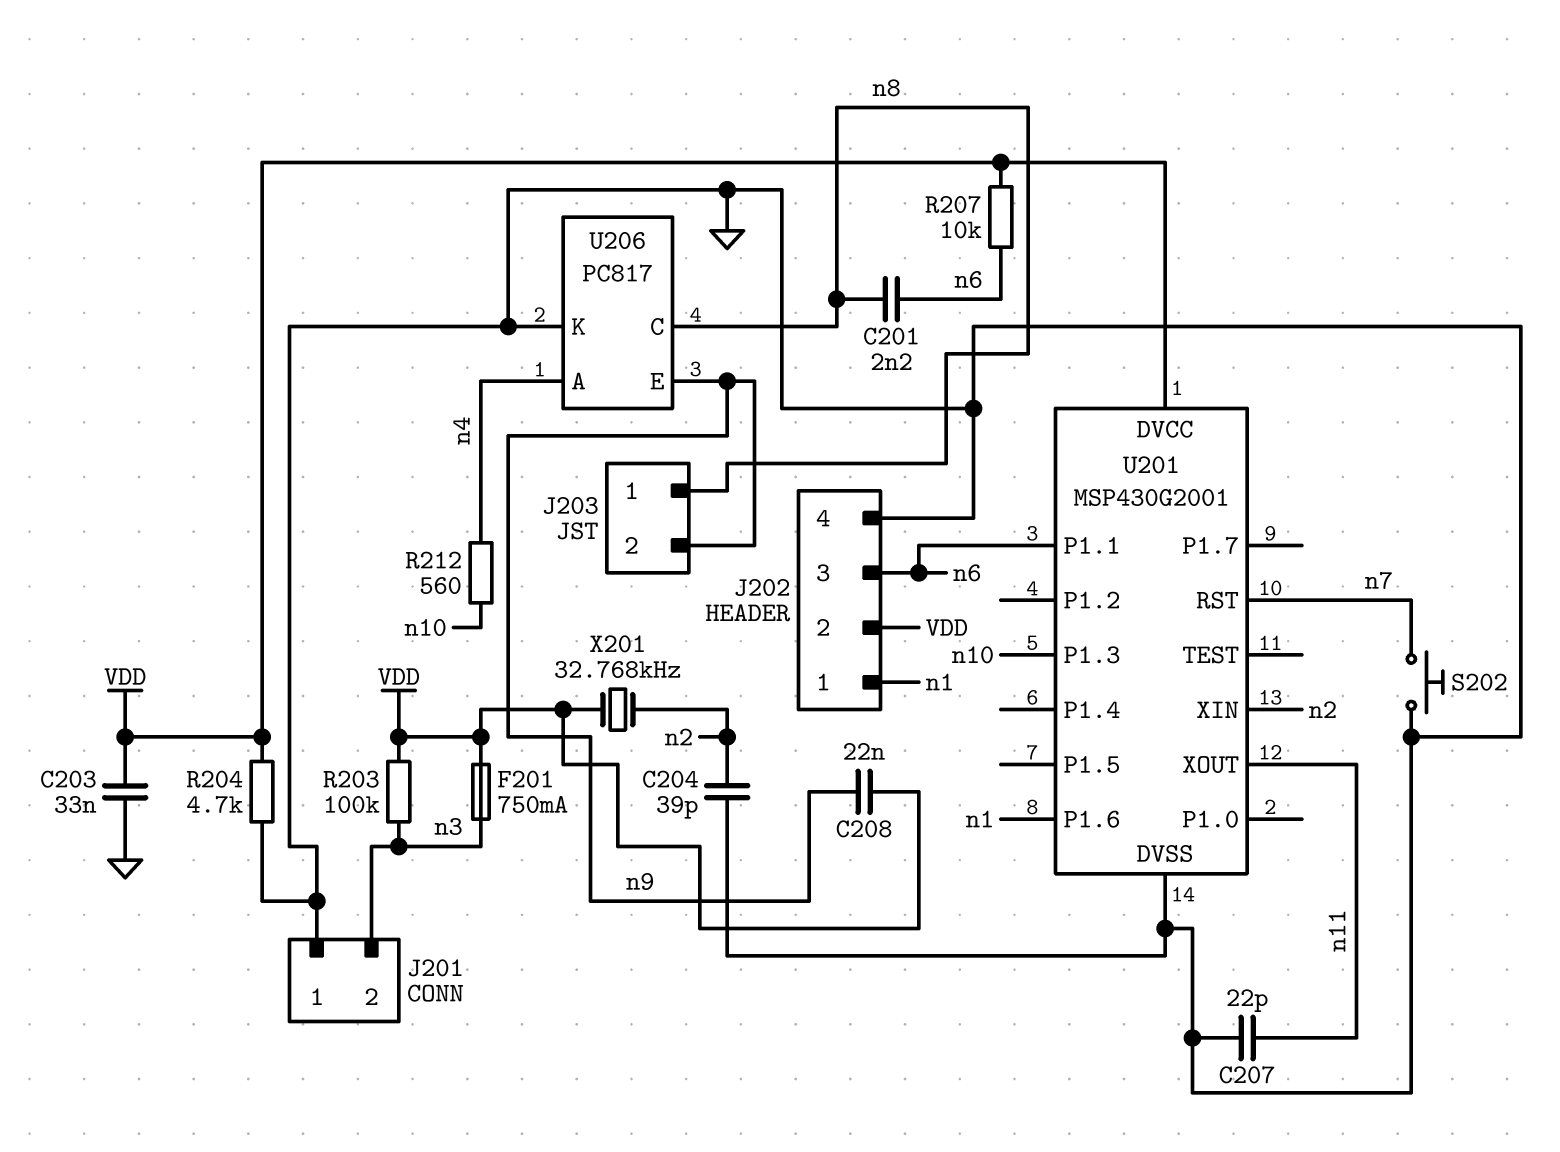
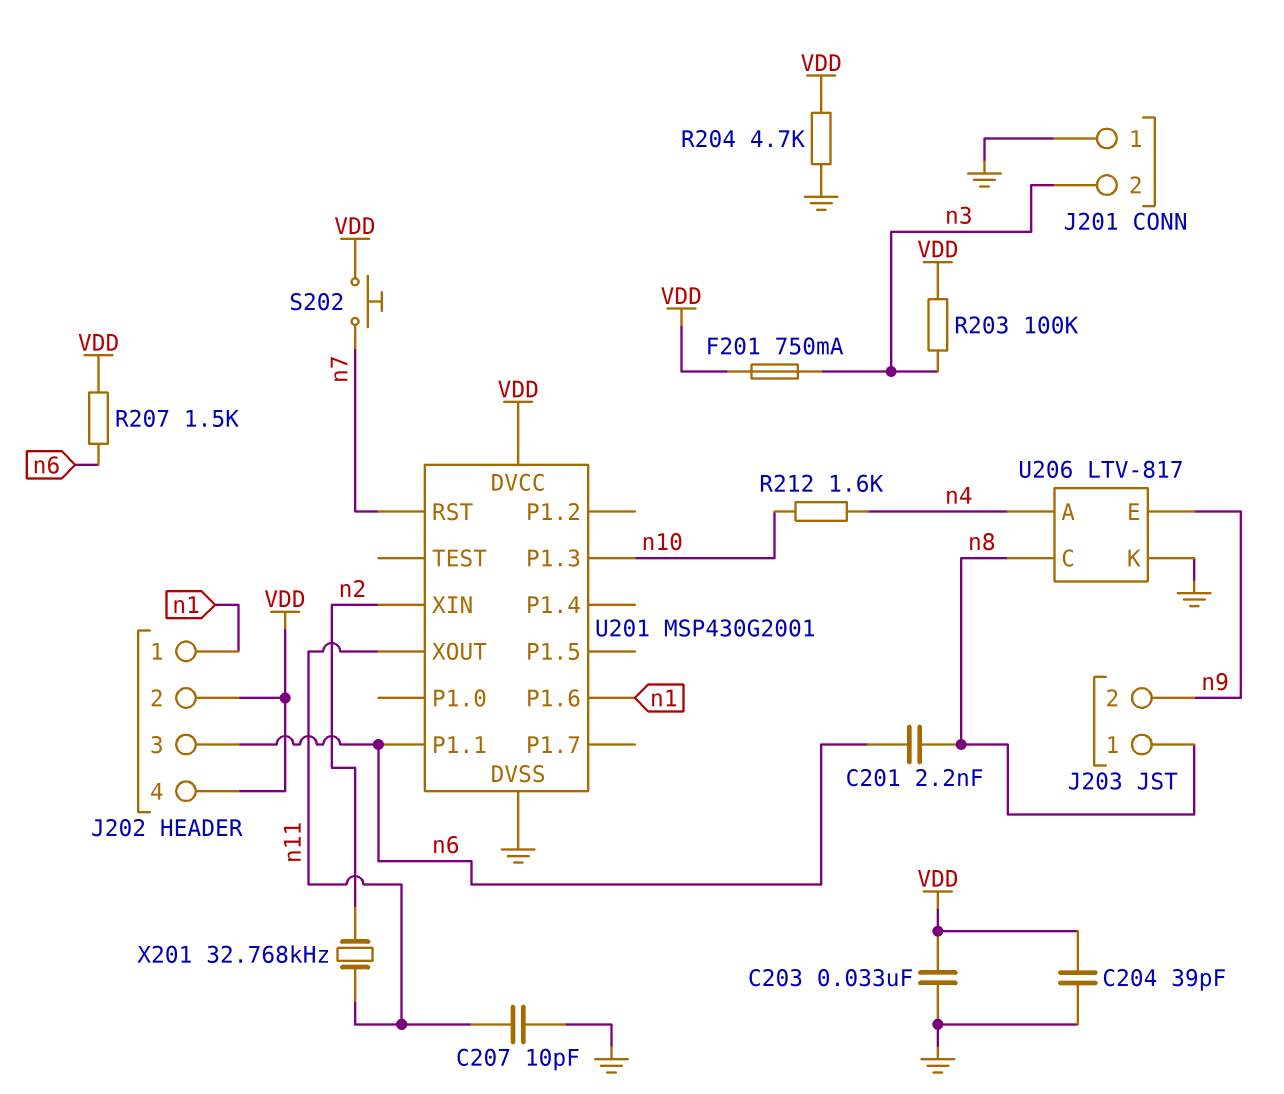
C204: 39pF (GND, n2) -> 39pF (GND, VDD)
C207: 22pF (GND, n11) -> 10pF (GND, n11)
C208: 22nF (VDD, n9) -> none
J202 pin 4: GND -> VDD
R207: 10k (VDD, n6) -> 1.5k (VDD, n6)
R212: 560 (n4, n10) -> 1.6k (n4, n10)
S202: button (GND, n7) -> button (VDD, n7)
U206: PC817 -> LTV-817
X201: 32.768kHz (VDD, n2) -> 32.768kHz (n2, n11)

